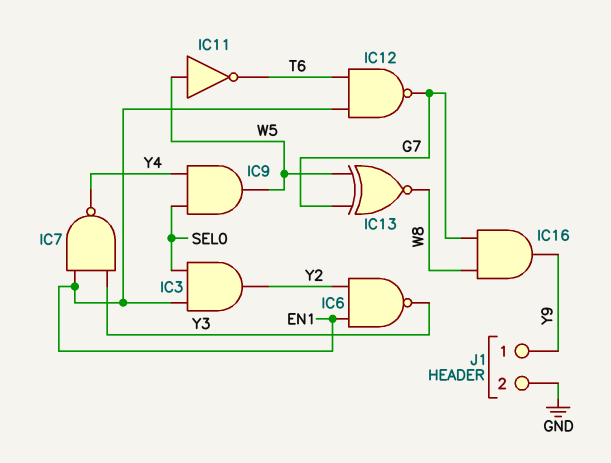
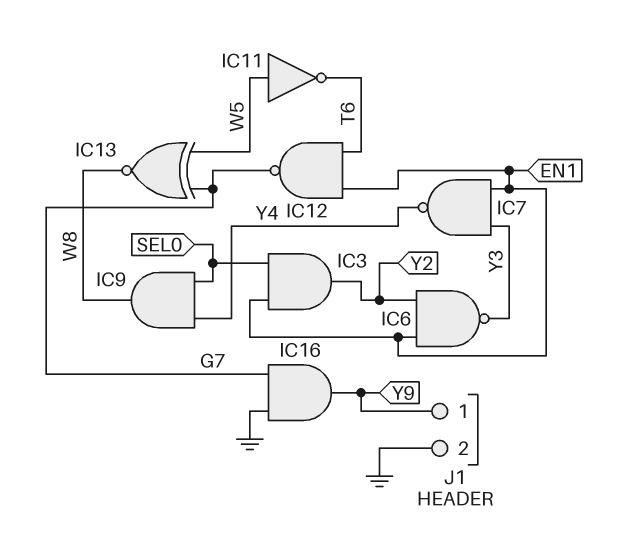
IC9: AND (in SEL0, in Y4, out W5) -> AND (in SEL0, in Y4, out W8)
IC16: AND (in G7, in W8, out Y9) -> AND (in G7, in GND, out Y9)

